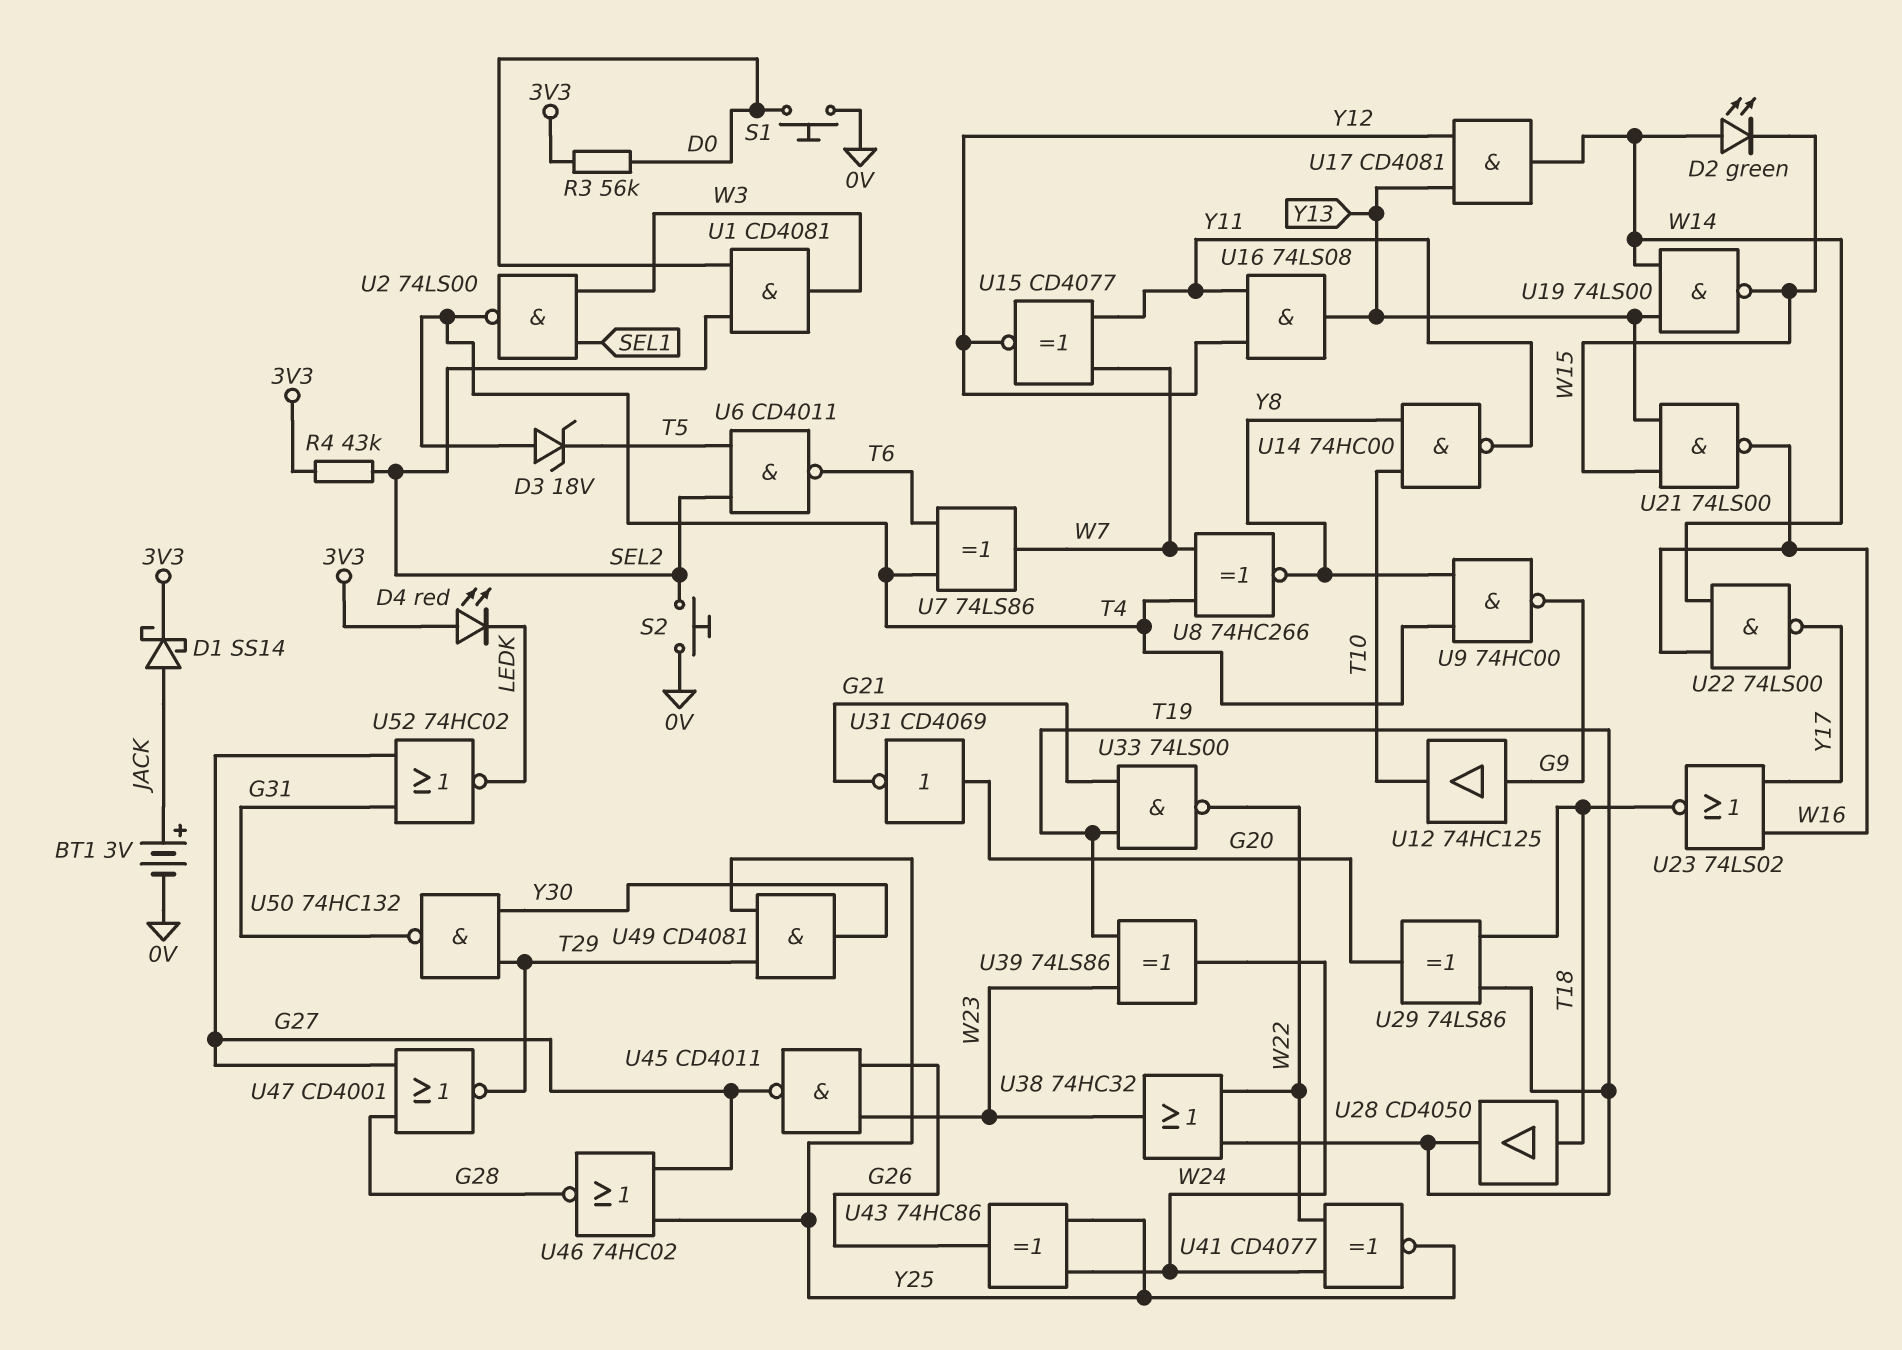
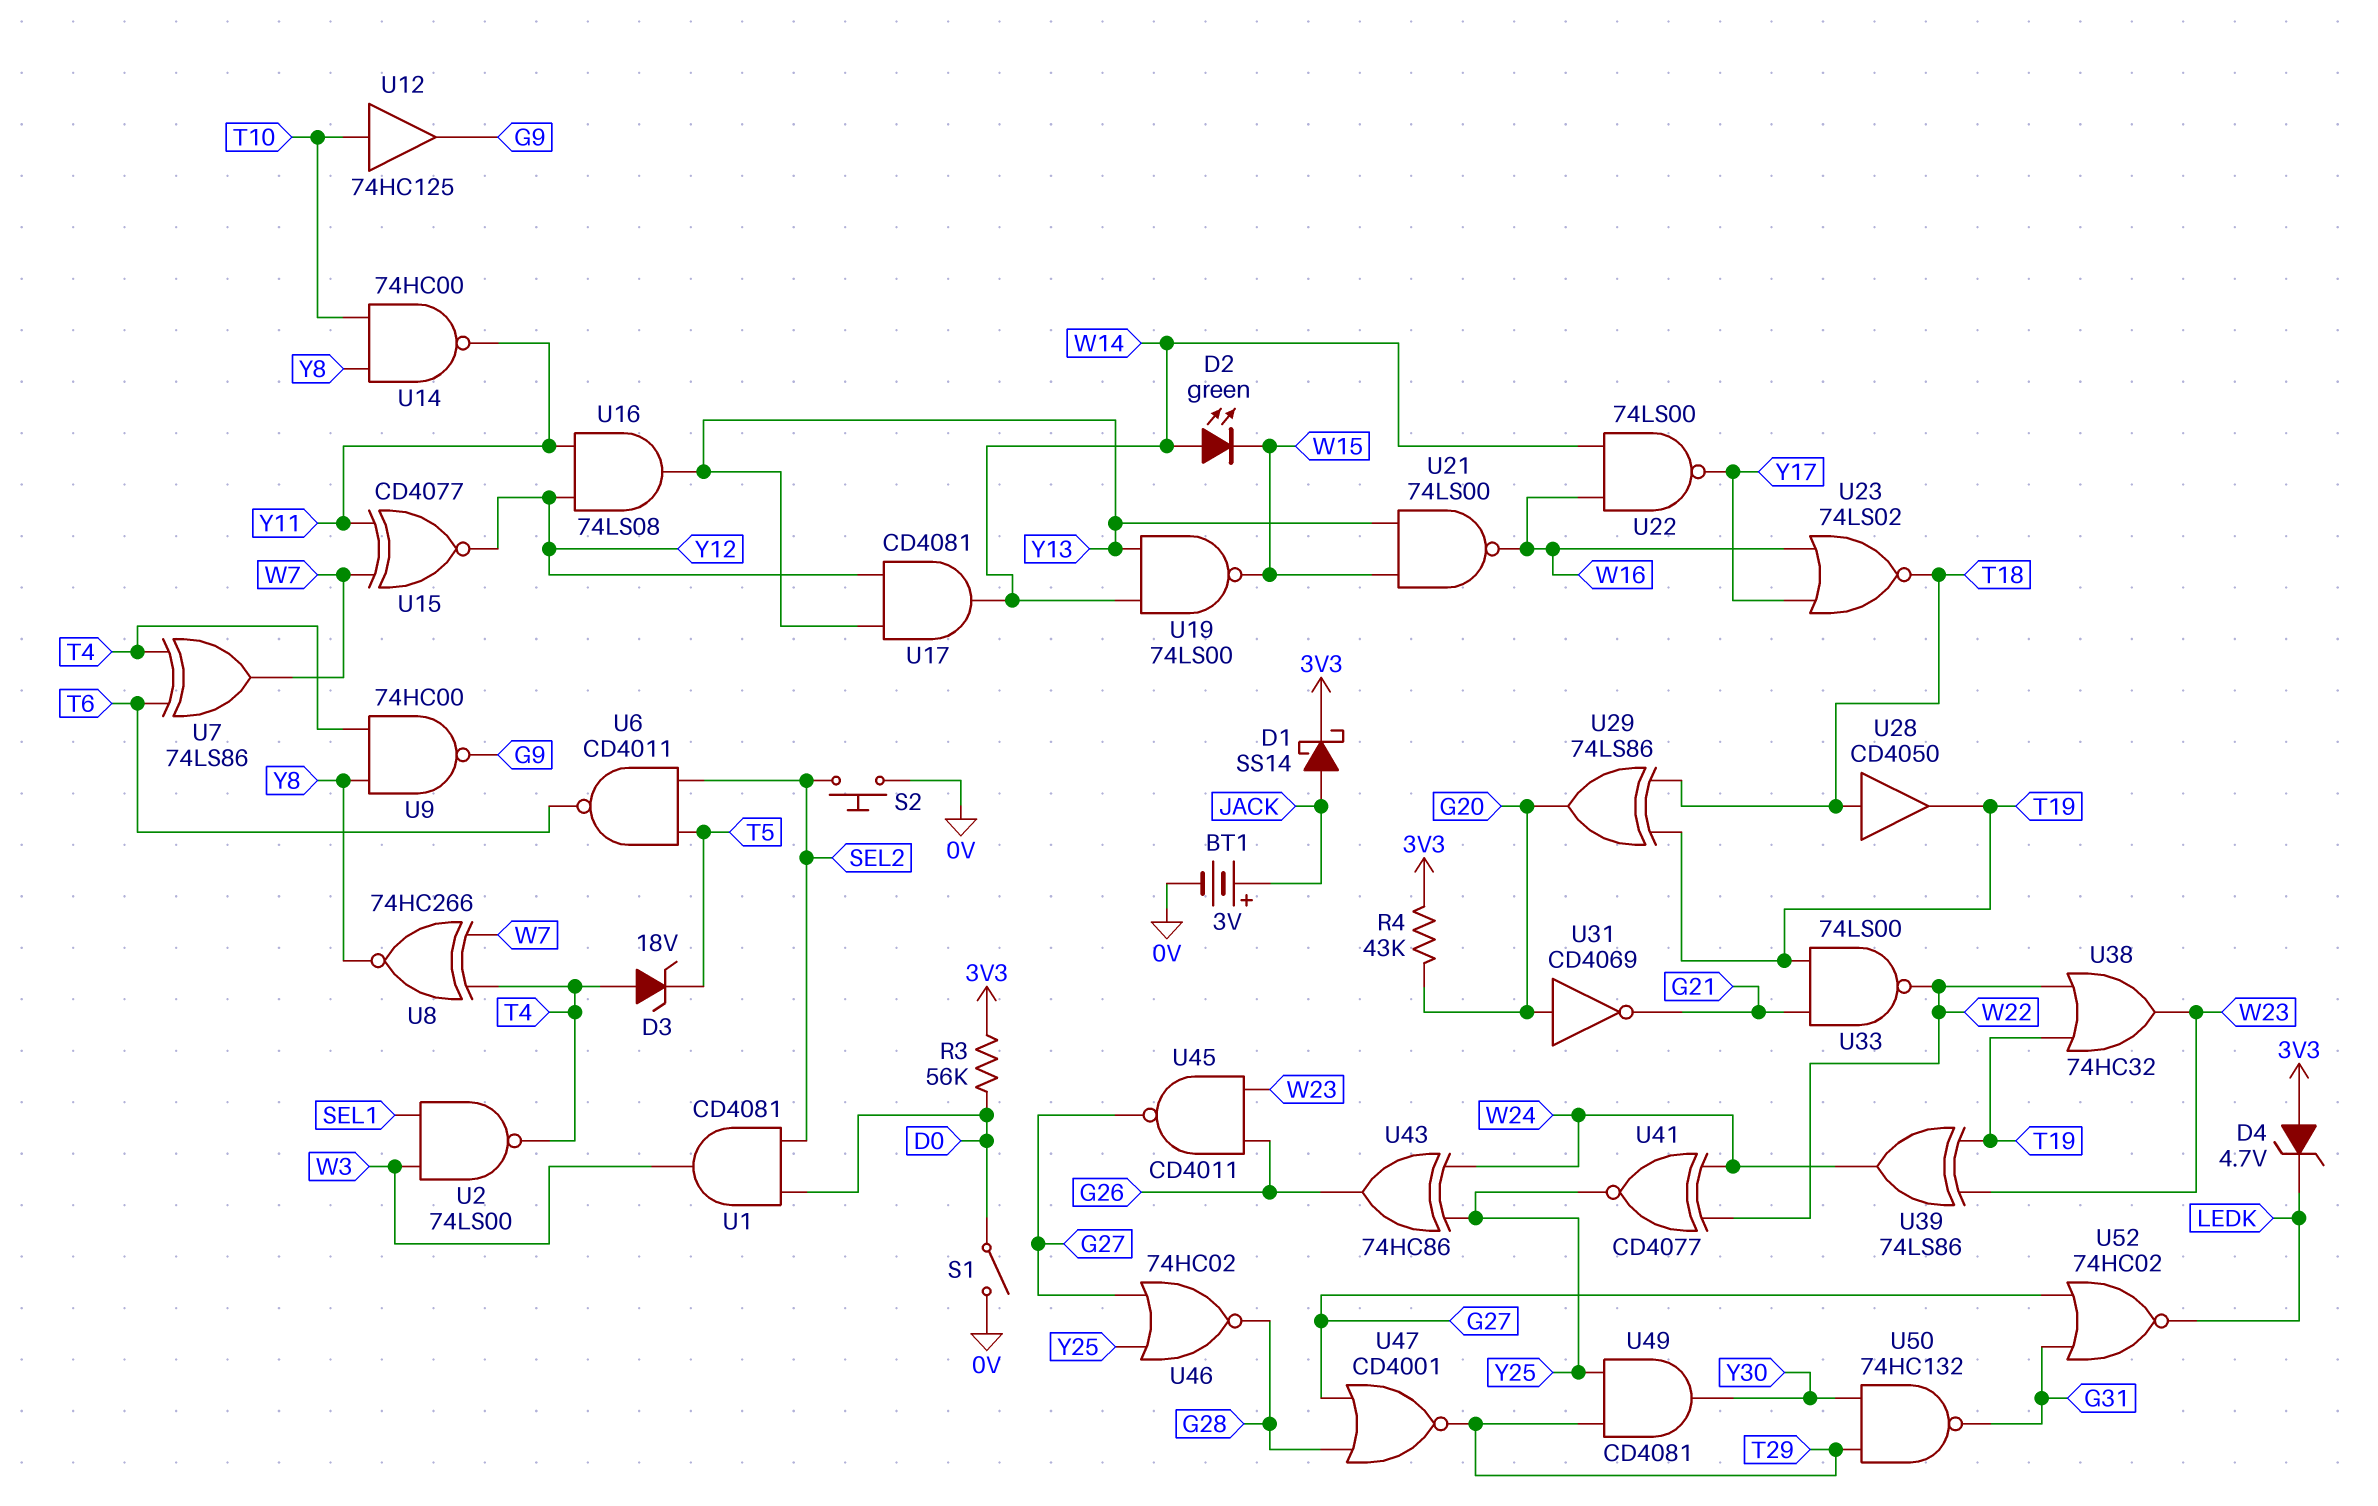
D4: LED red (A 3V3, K LEDK) -> zener 4.7V (A 3V3, K LEDK)
R4: 43k (3V3, SEL2) -> 43k (3V3, G20)
S1: button (0V, D0) -> switch (0V, D0)
U12: buffer 74HC125 (in G9, out T10) -> buffer 74HC125 (in T10, out G9)

